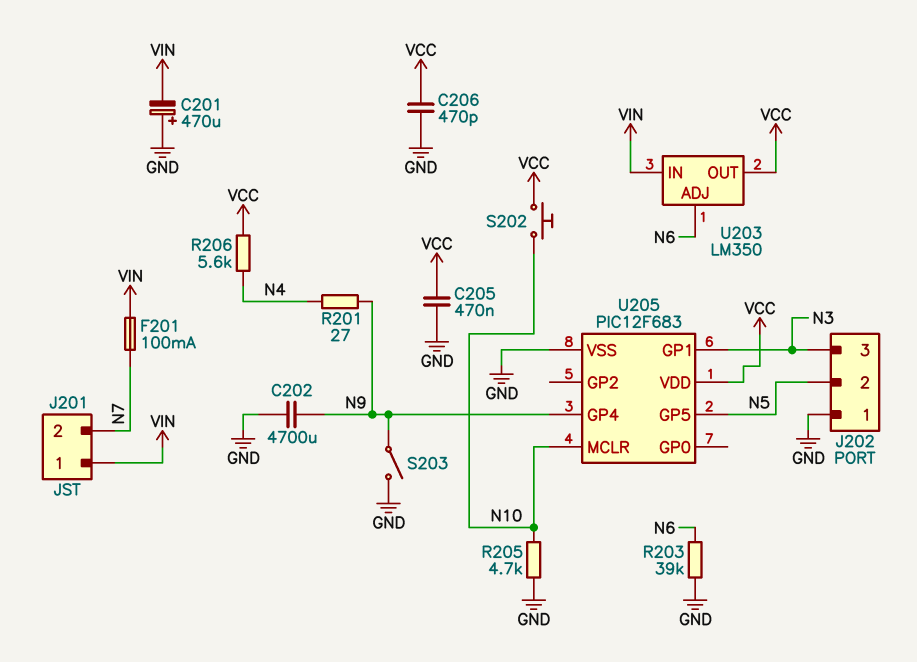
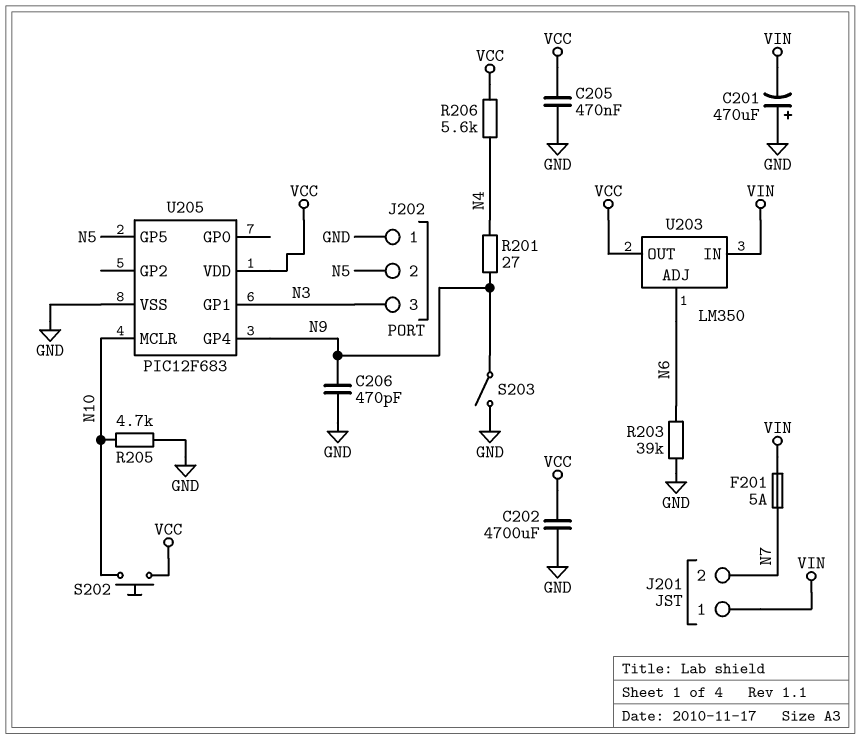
C202: 4700uF (GND, N9) -> 4700uF (GND, VCC)
C206: 470pF (GND, VCC) -> 470pF (GND, N9)
F201: 100mA (N7, VIN) -> 5A (N7, VIN)

